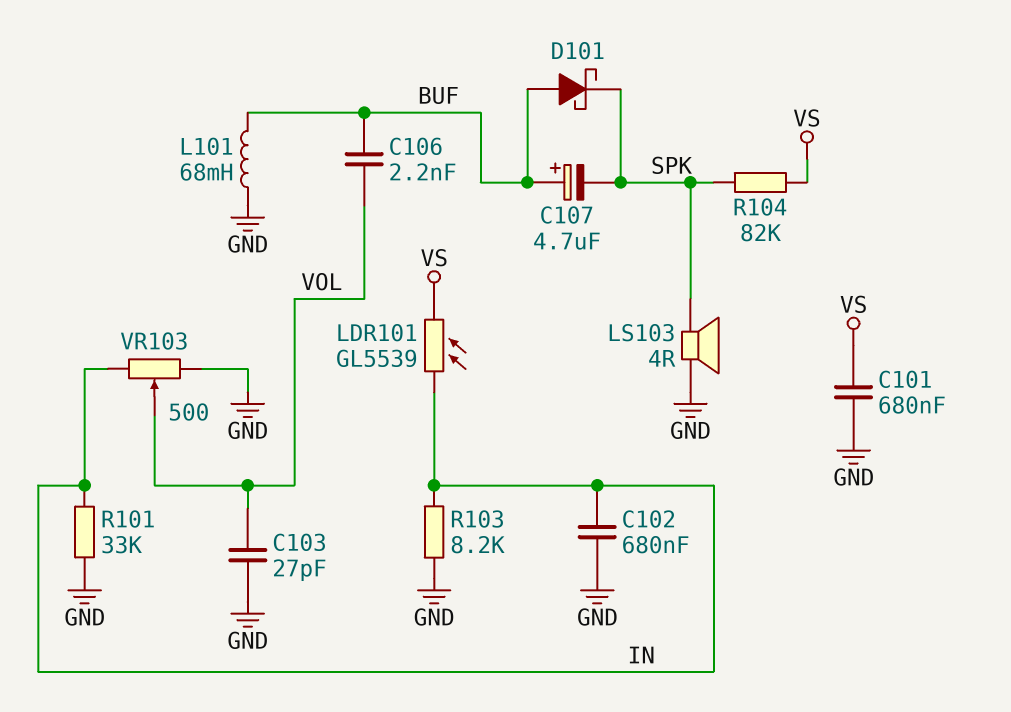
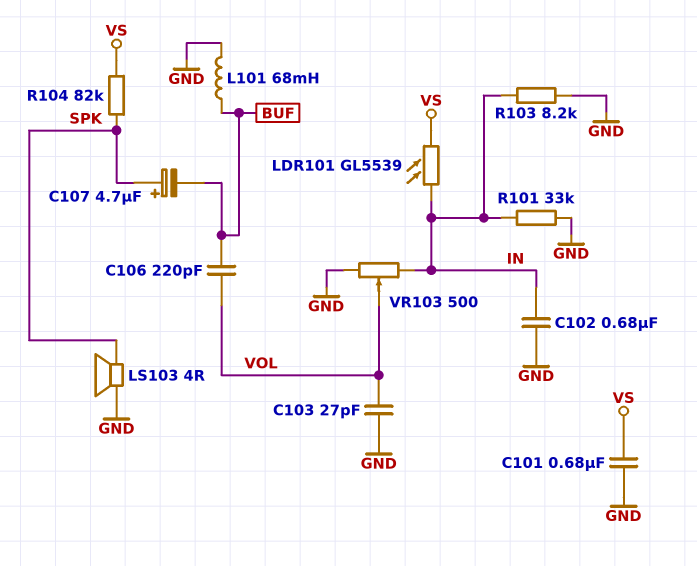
C106: 2.2nF (BUF, VOL) -> 220pF (BUF, VOL)
C107: 4.7uF (plus BUF, minus SPK) -> 4.7uF (plus SPK, minus BUF)
D101: schottky (A BUF, K SPK) -> none

